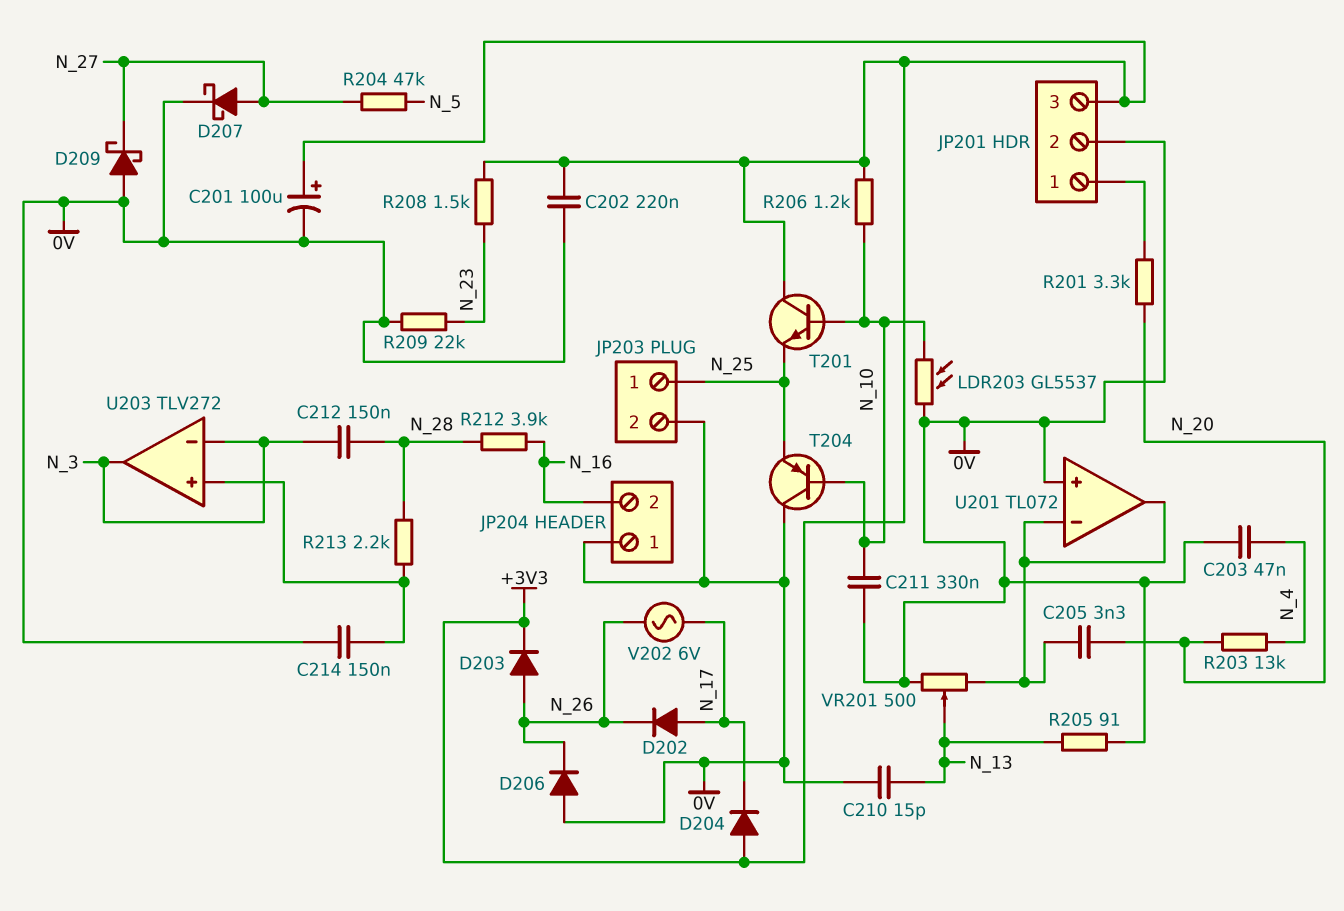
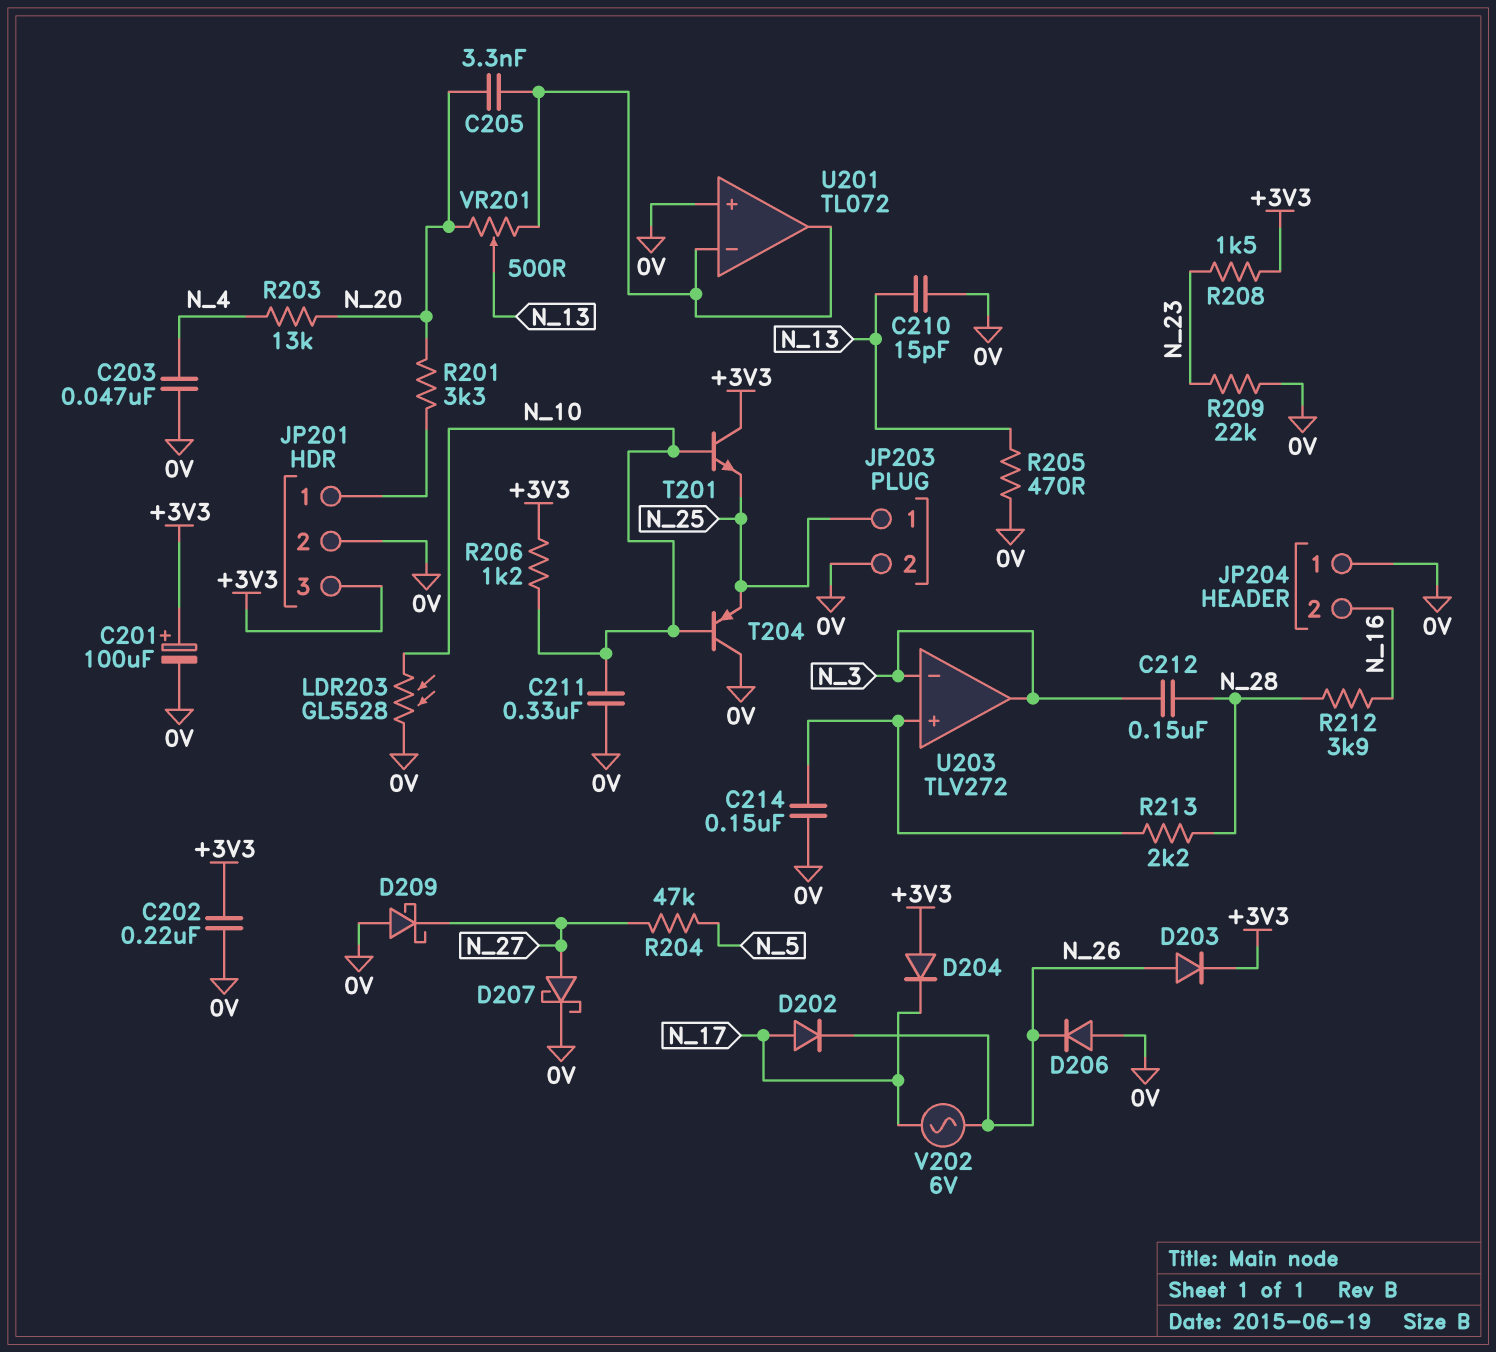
LDR203: GL5537 (0V, N_10) -> GL5528 (0V, N_10)
R205: 91 (0V, N_13) -> 470 (0V, N_13)
VR201: 500 (0V, U201/in-, wiper N_13) -> 500 (N_20, U201/in-, wiper N_13)

